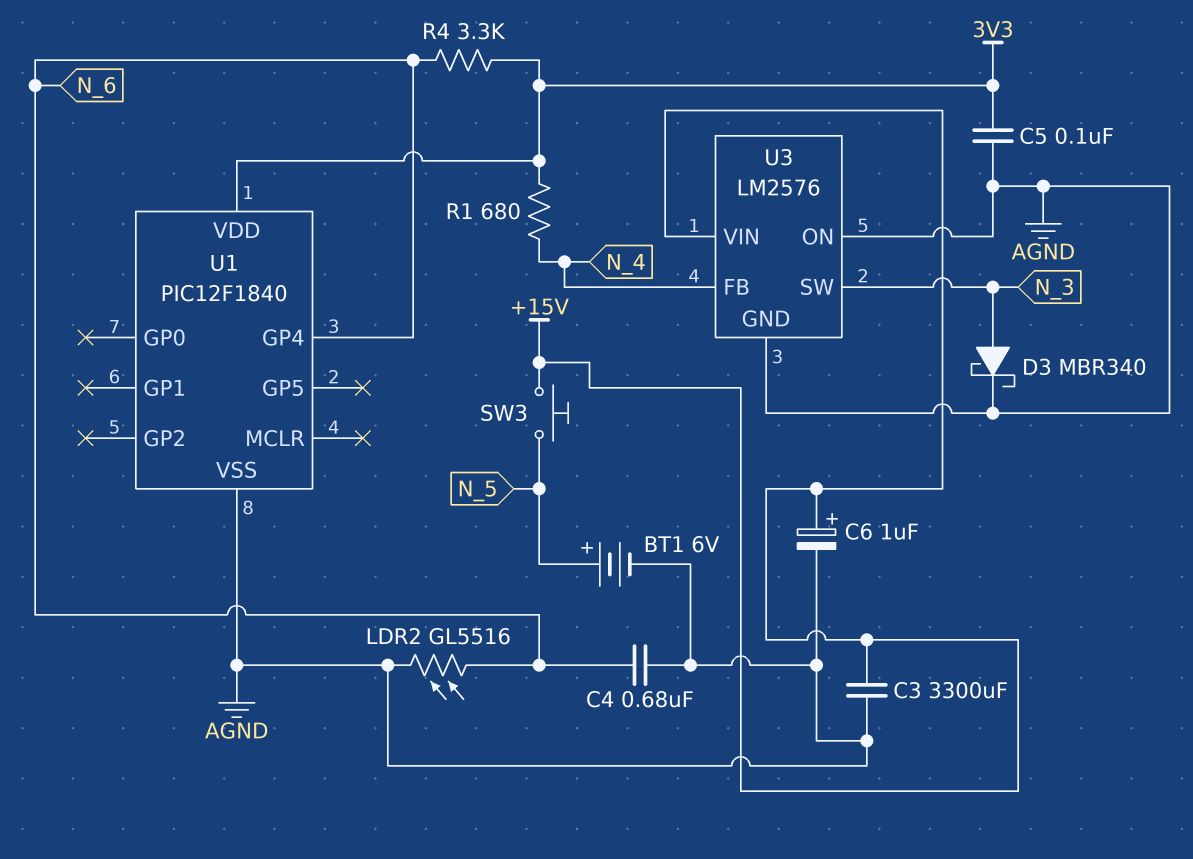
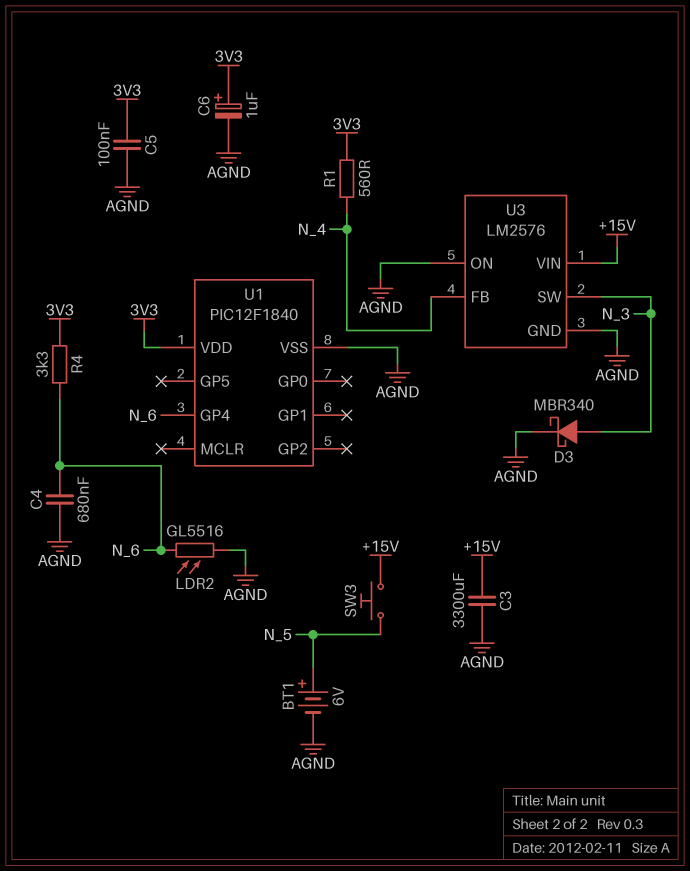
C6: 1uF (plus +15V, minus AGND) -> 1uF (plus 3V3, minus AGND)
R1: 680 (3V3, N_4) -> 560 (3V3, N_4)

